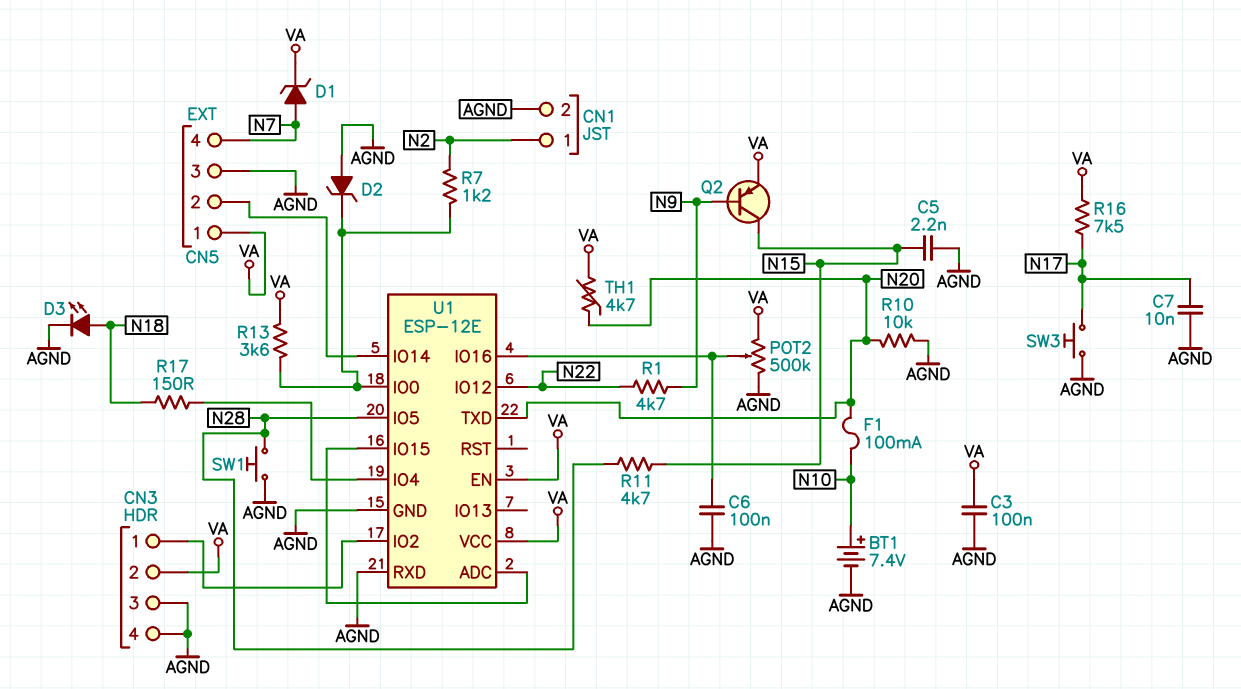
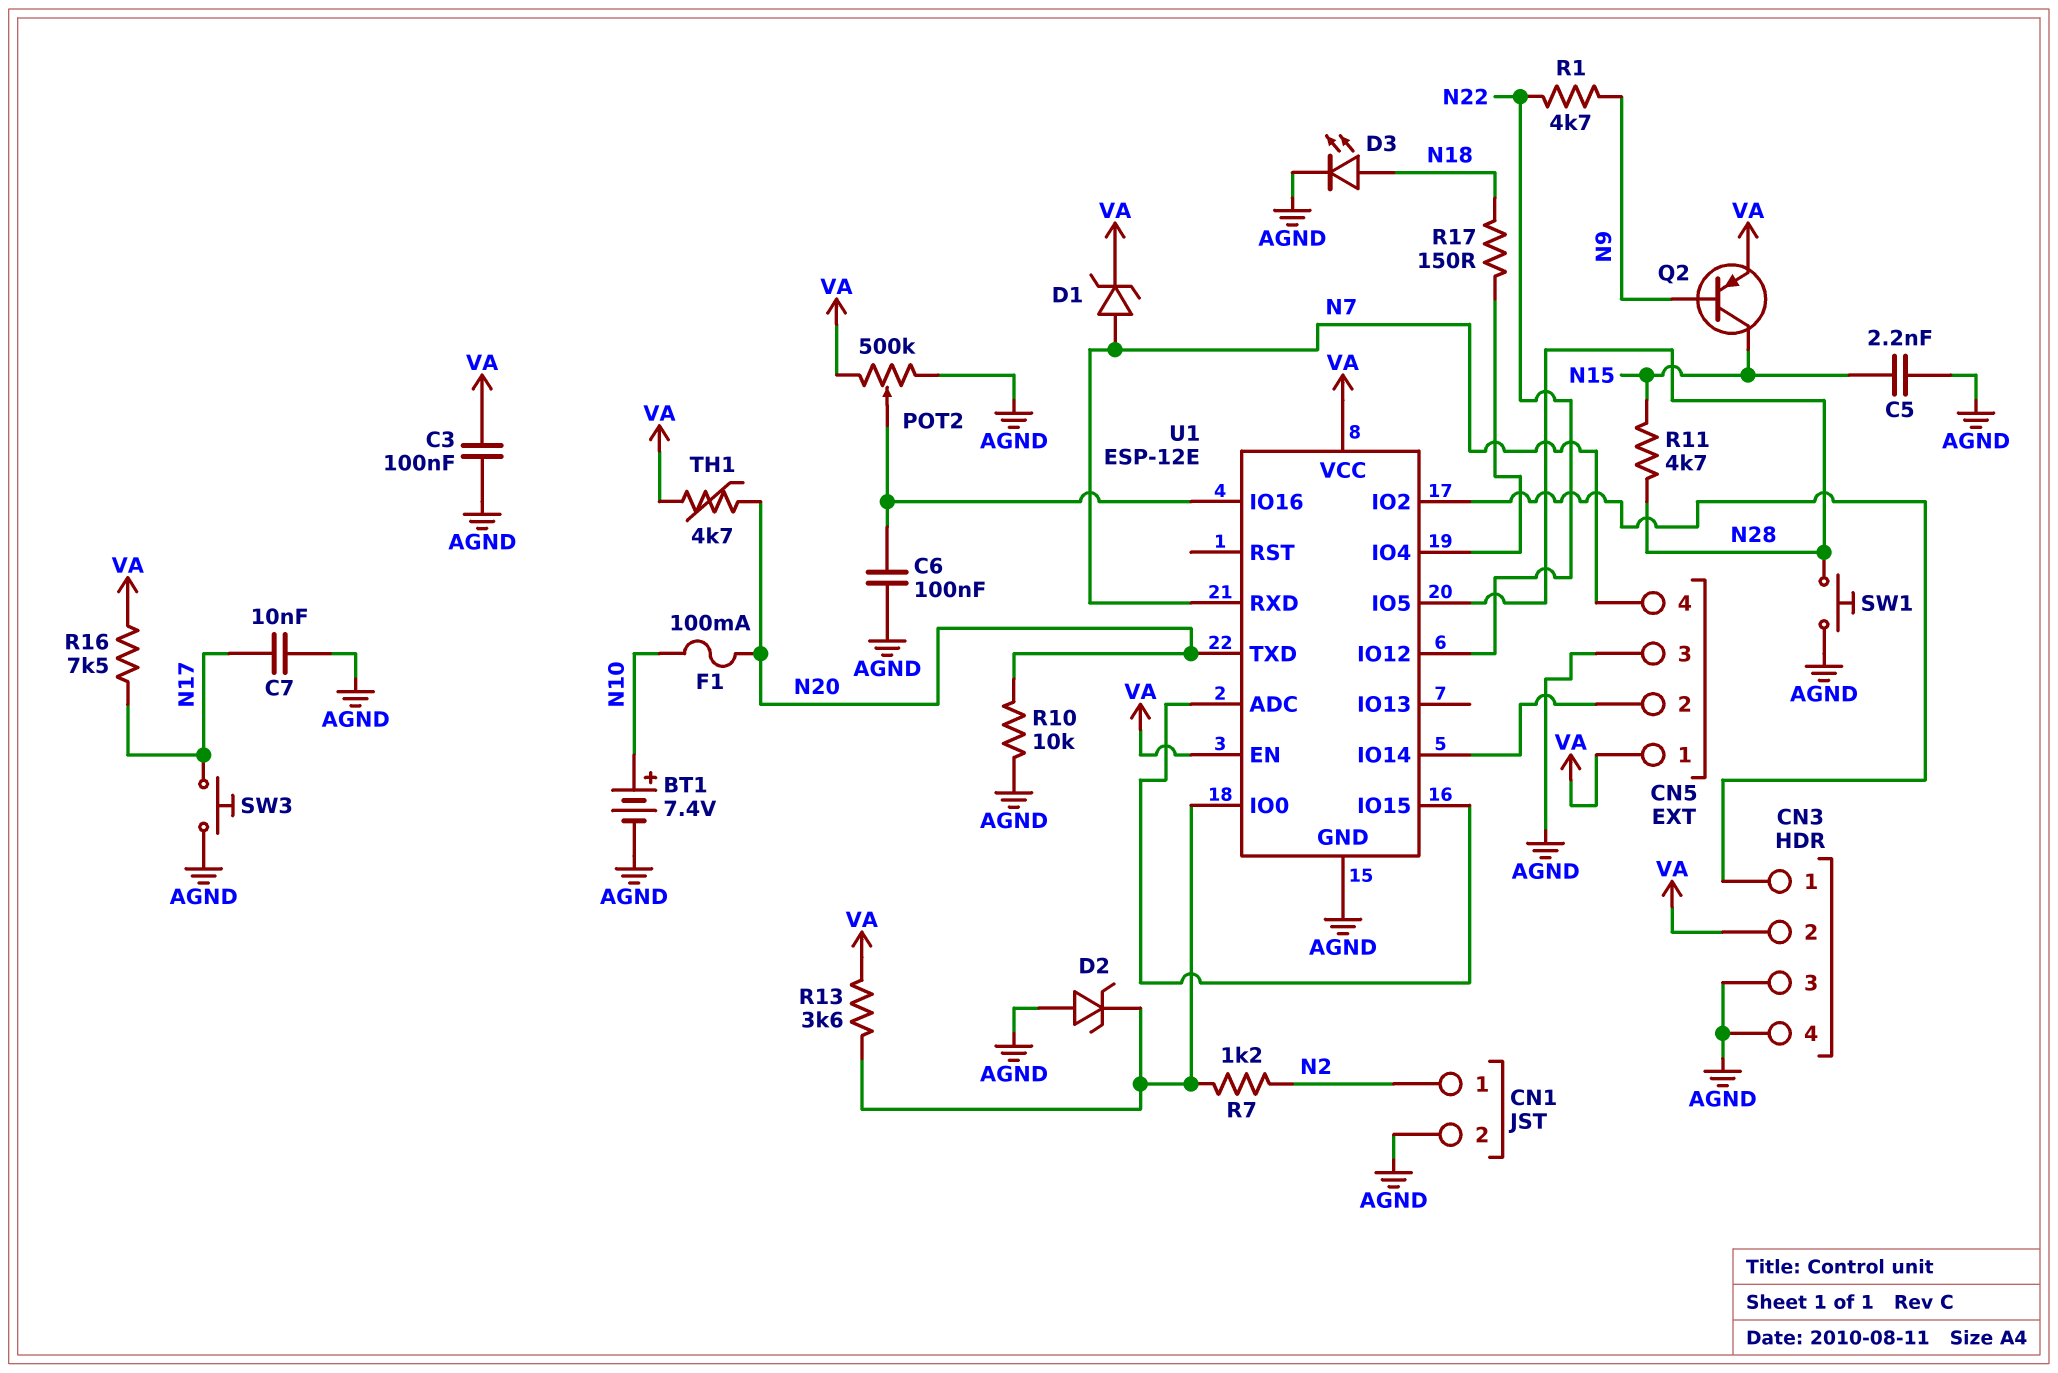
U1 pin RXD: AGND -> N7

